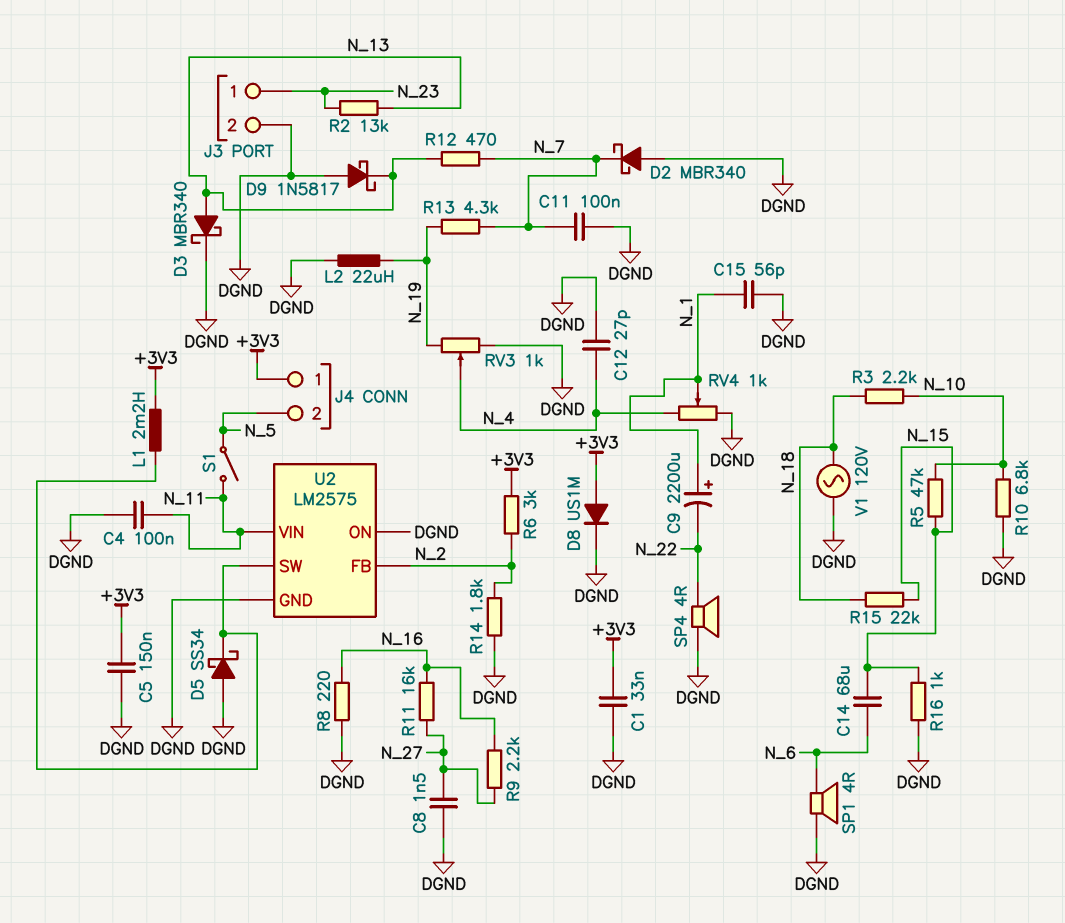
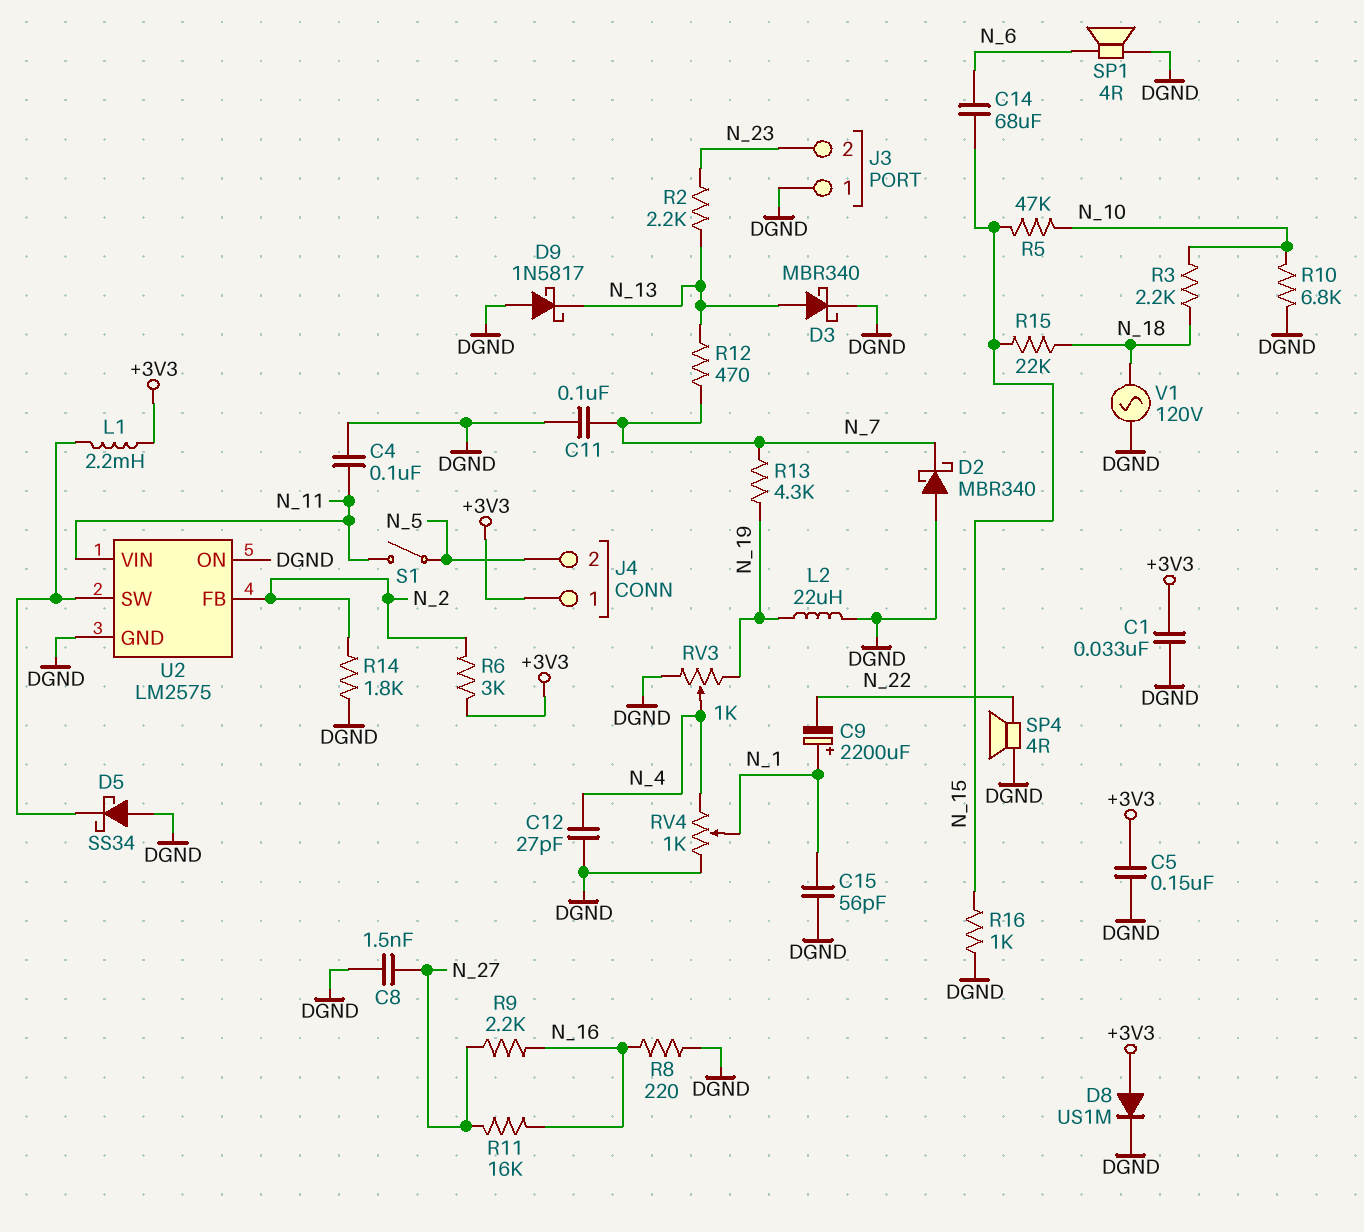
J3 pin 1: N_23 -> DGND
J3 pin 2: DGND -> N_23
R2: 13k (N_13, N_23) -> 2.2k (N_13, N_23)

